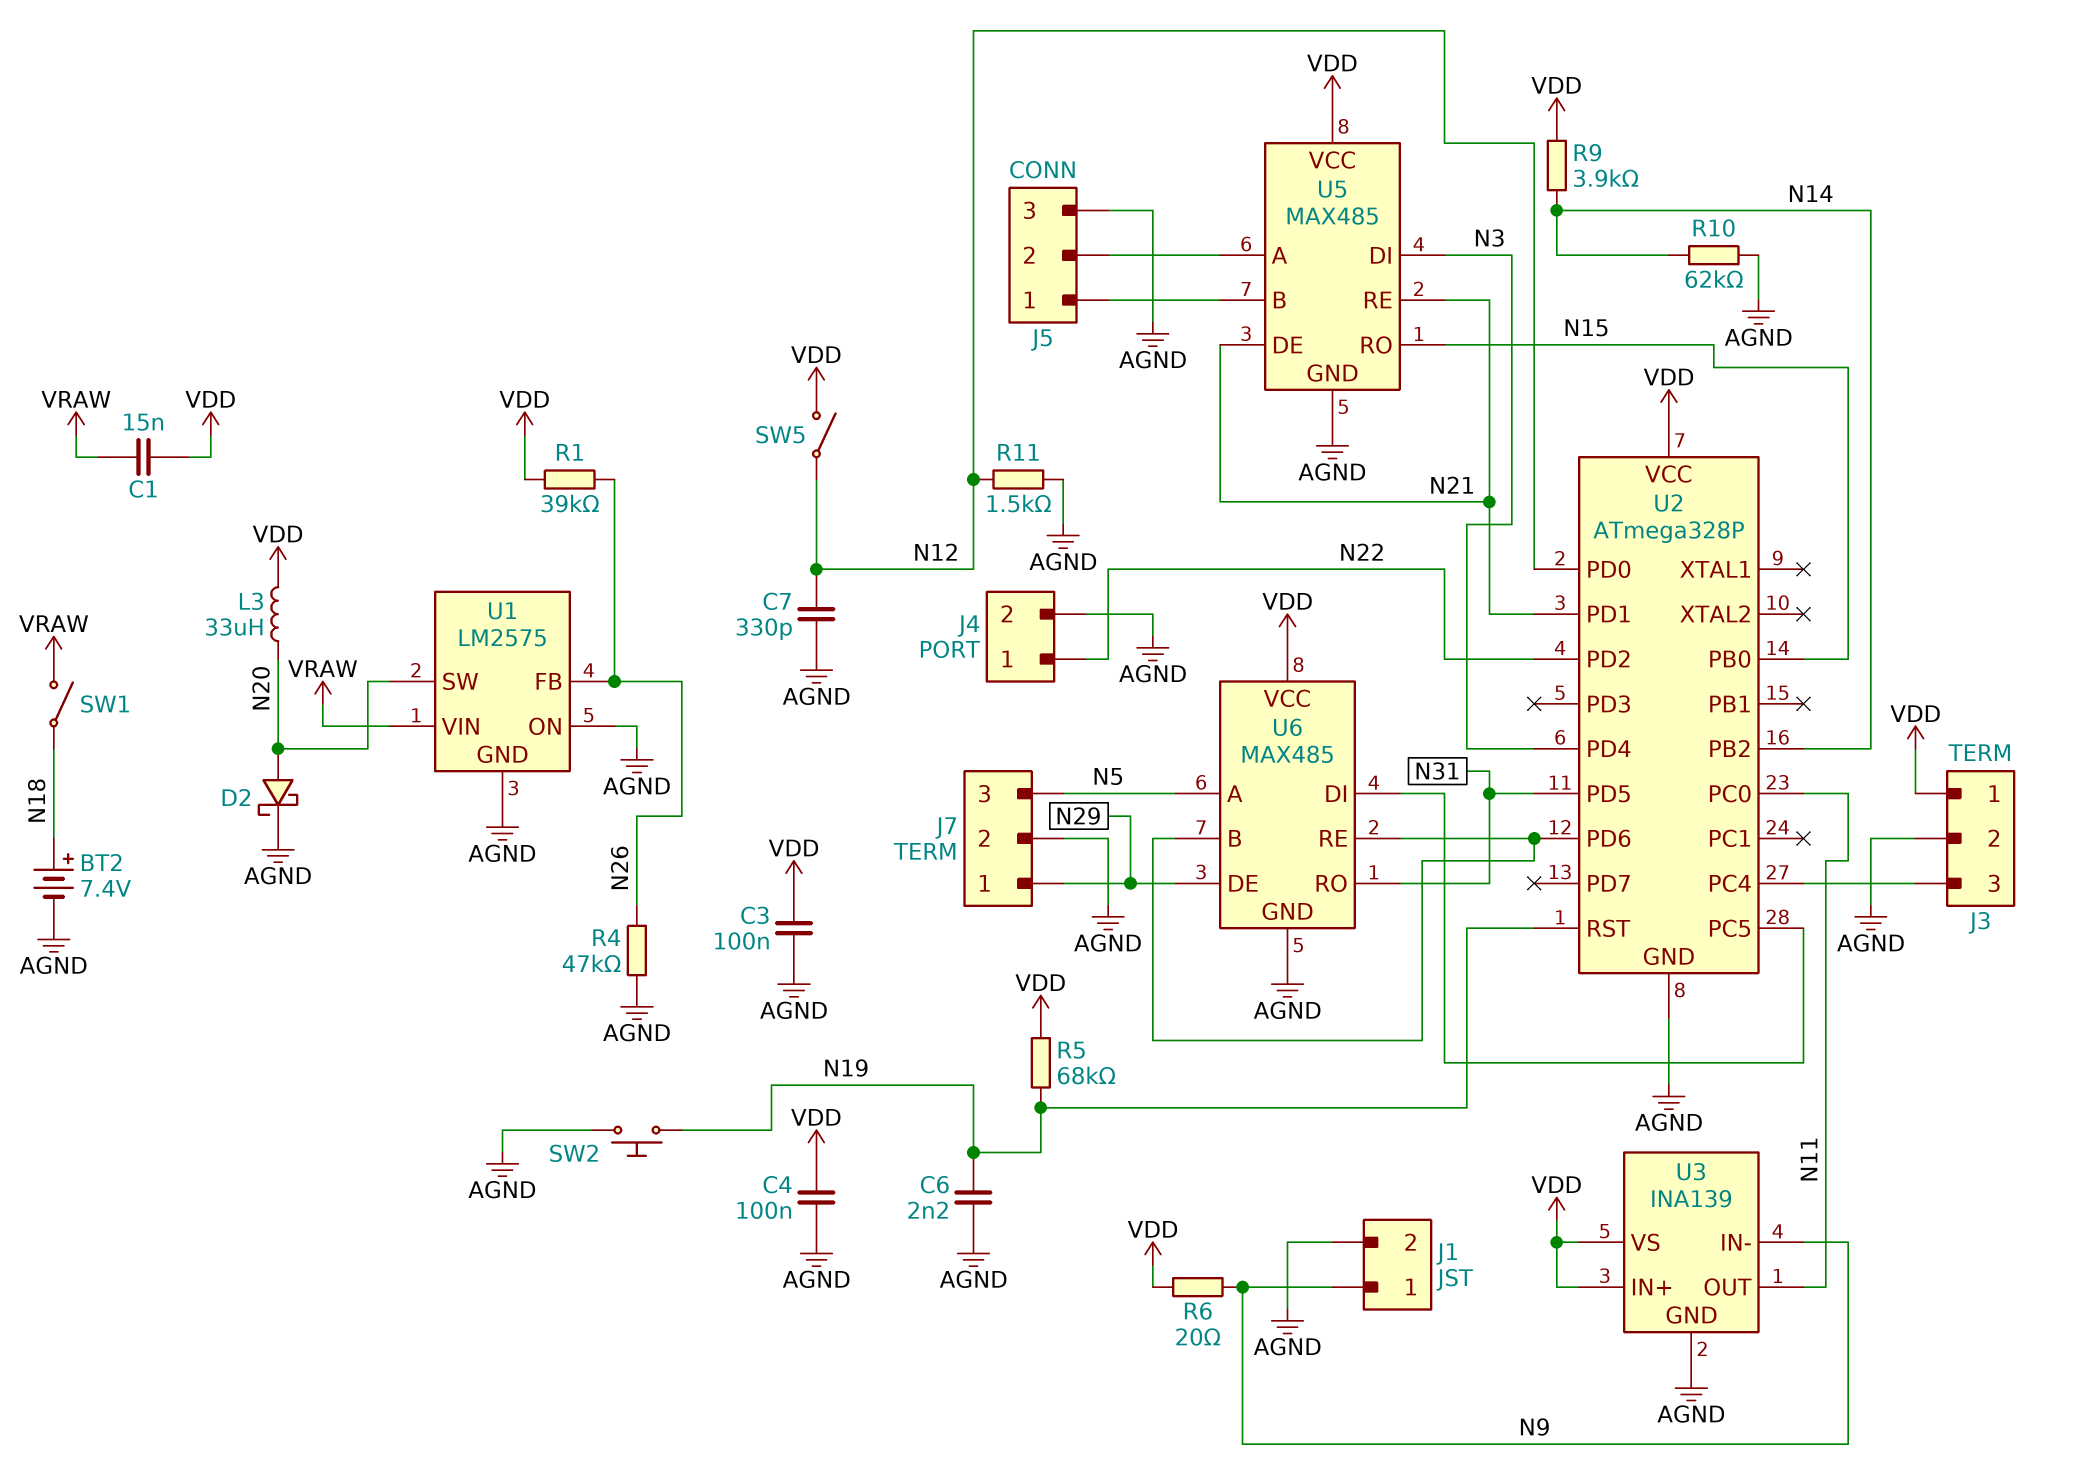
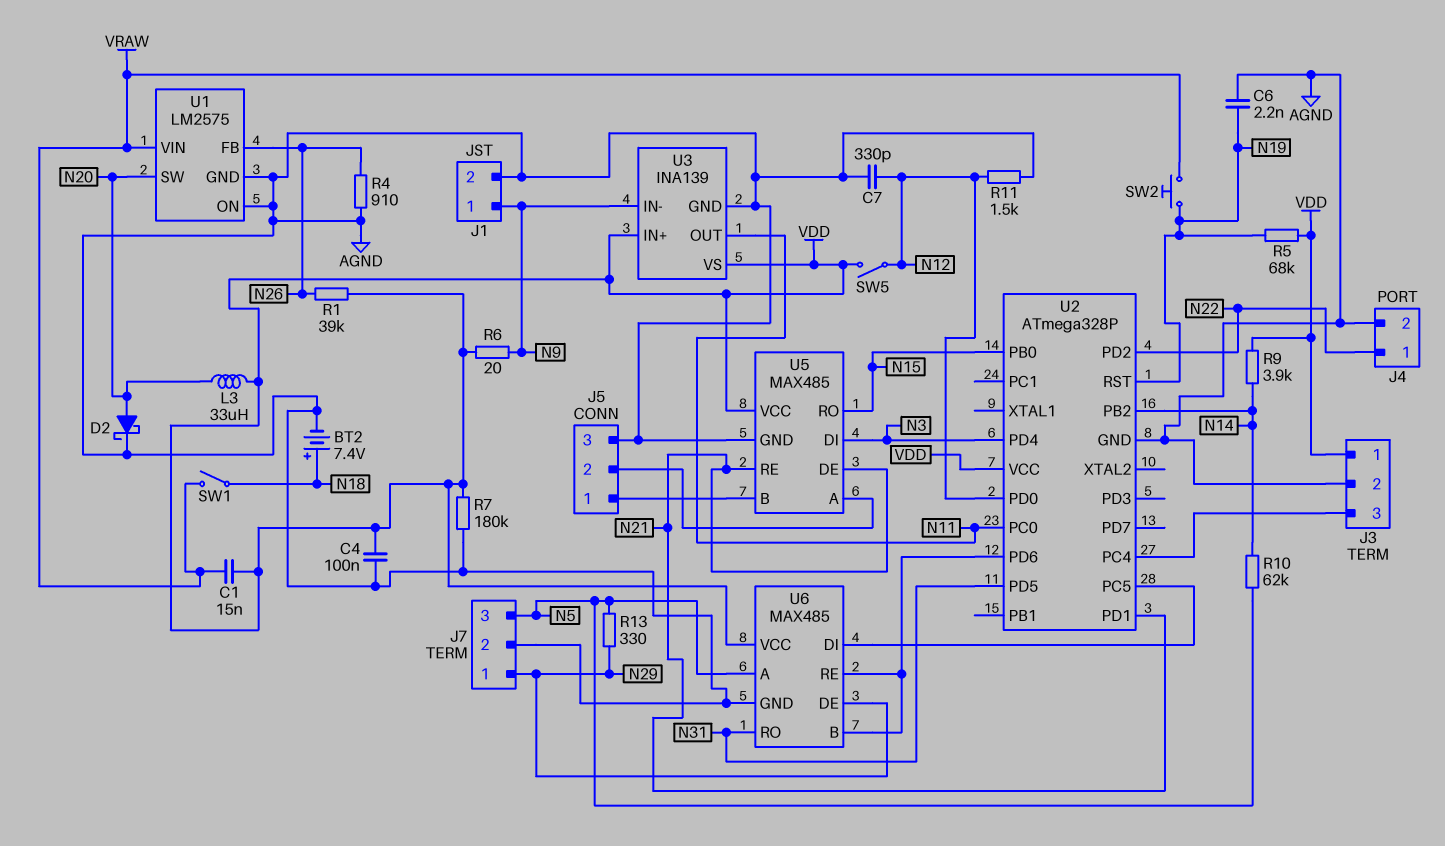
C3: 100nF (AGND, VDD) -> none
R4: 47k (AGND, N26) -> 910 (AGND, N26)
R7: none -> 180k (AGND, VDD)
R10: 62k (AGND, N14) -> 62k (N5, N14)
R13: none -> 330 (N5, N29)
SW2: button (AGND, N19) -> button (N19, VRAW)

